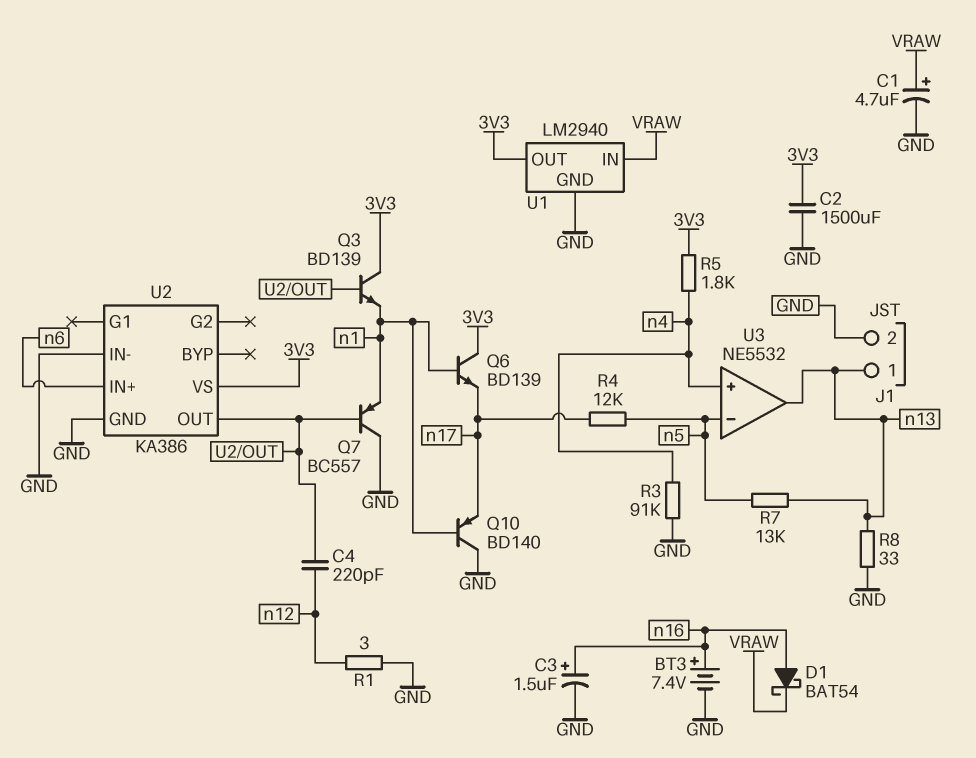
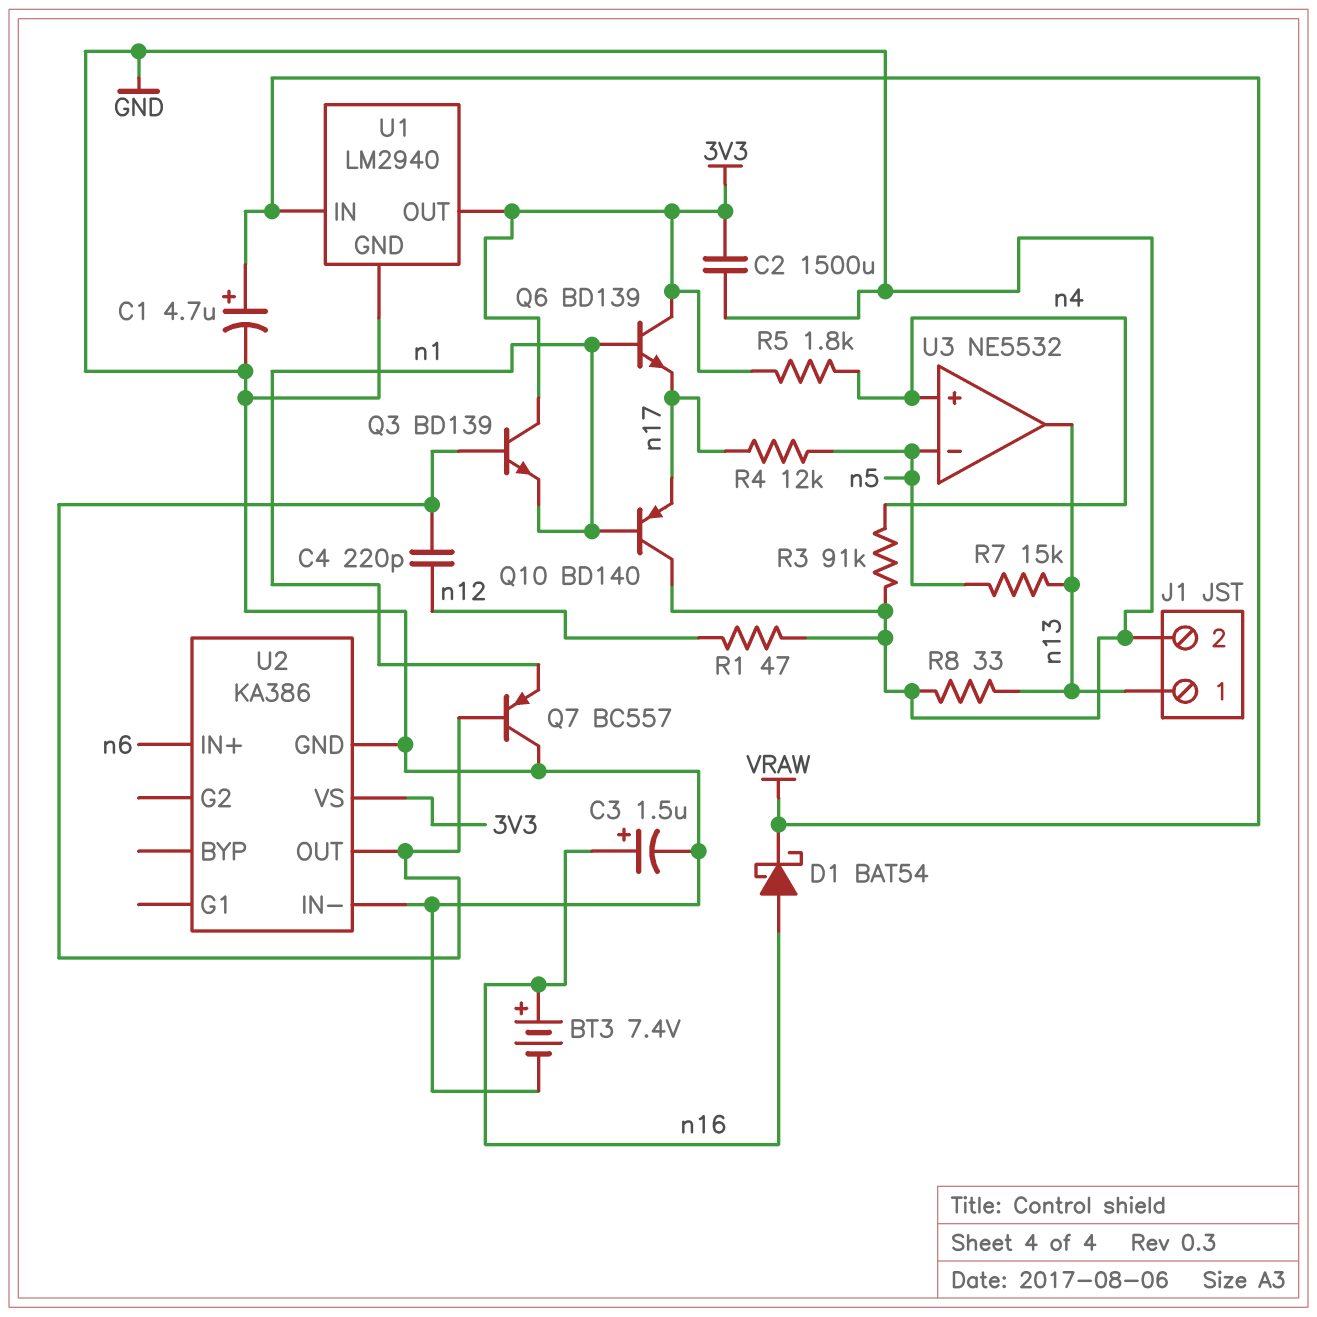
R1: 3 (GND, n12) -> 47 (GND, n12)
R7: 13k (n5, n13) -> 15k (n5, n13)

